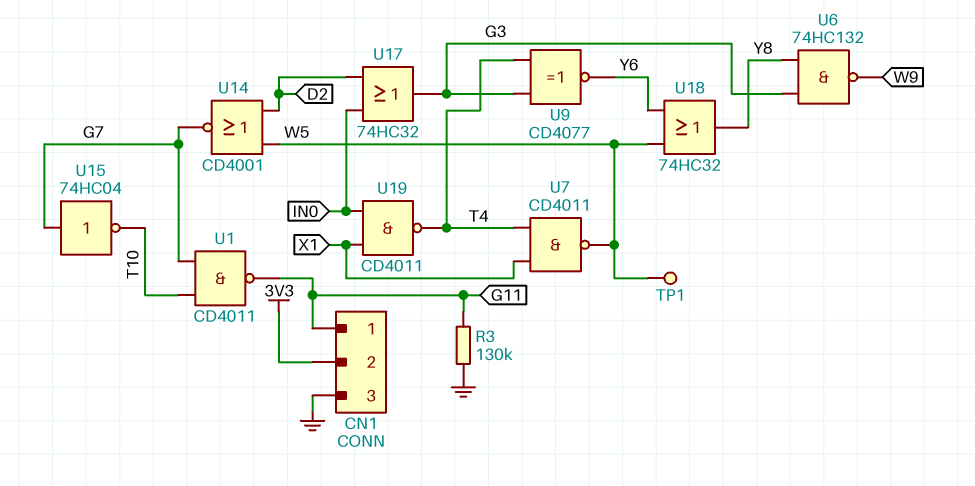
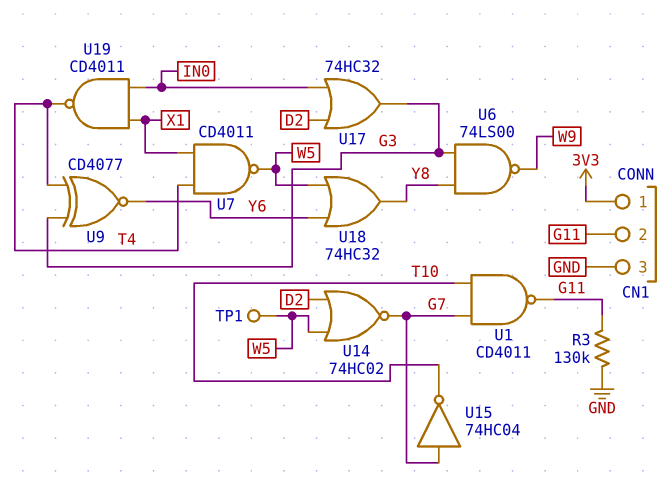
CN1 pin 1: G11 -> 3V3
CN1 pin 2: 3V3 -> G11
U6: NAND 74HC132 (in G3, in Y8, out W9) -> NAND 74LS00 (in G3, in Y8, out W9)
U14: NOR CD4001 (in D2, in W5, out G7) -> NOR 74HC02 (in D2, in W5, out G7)

